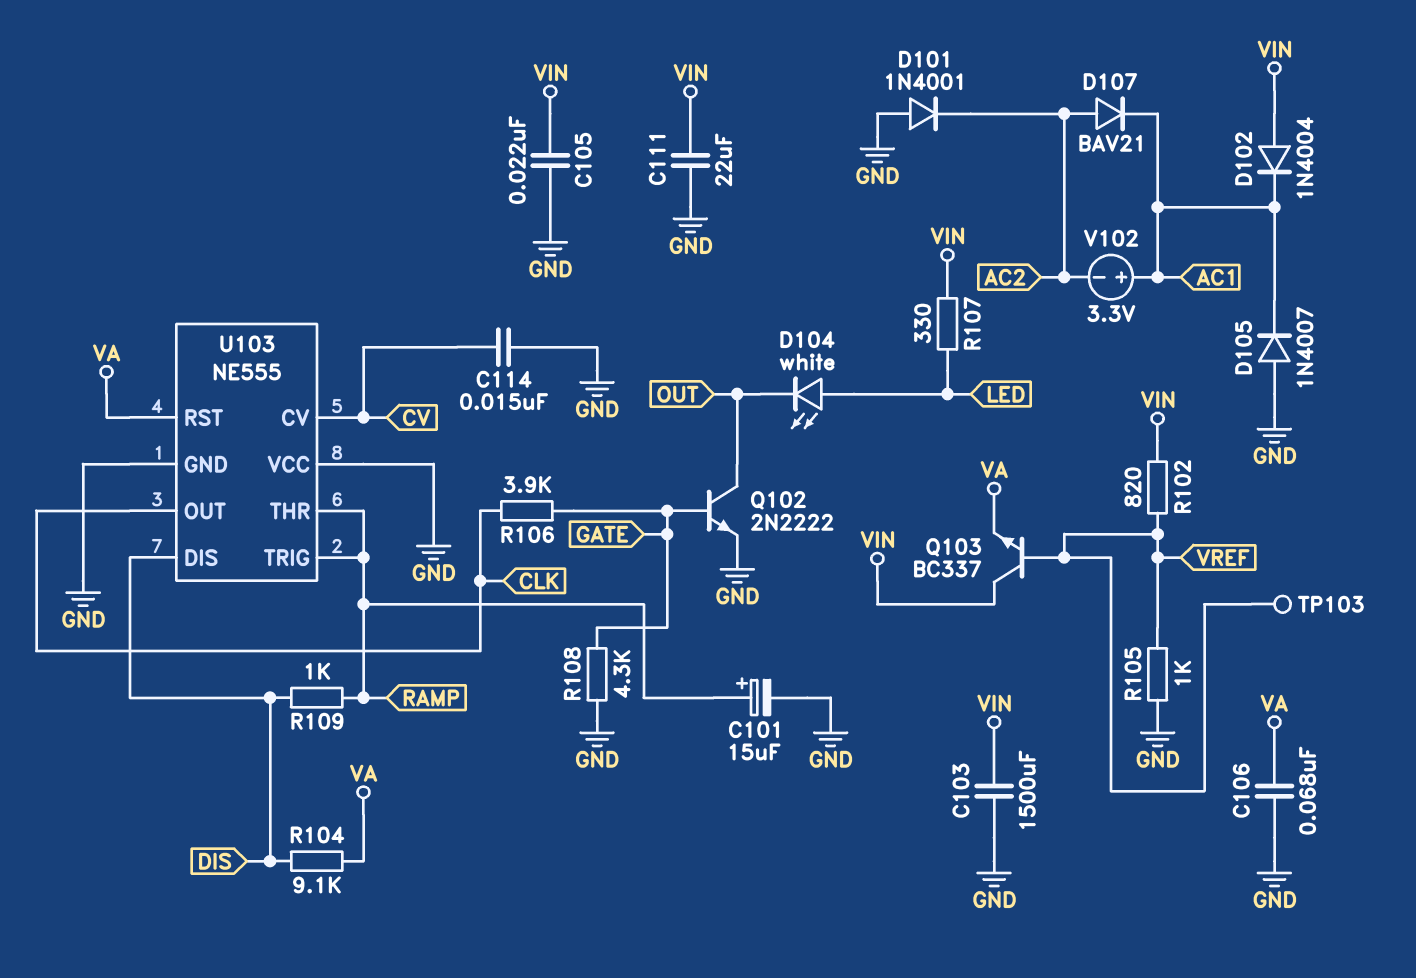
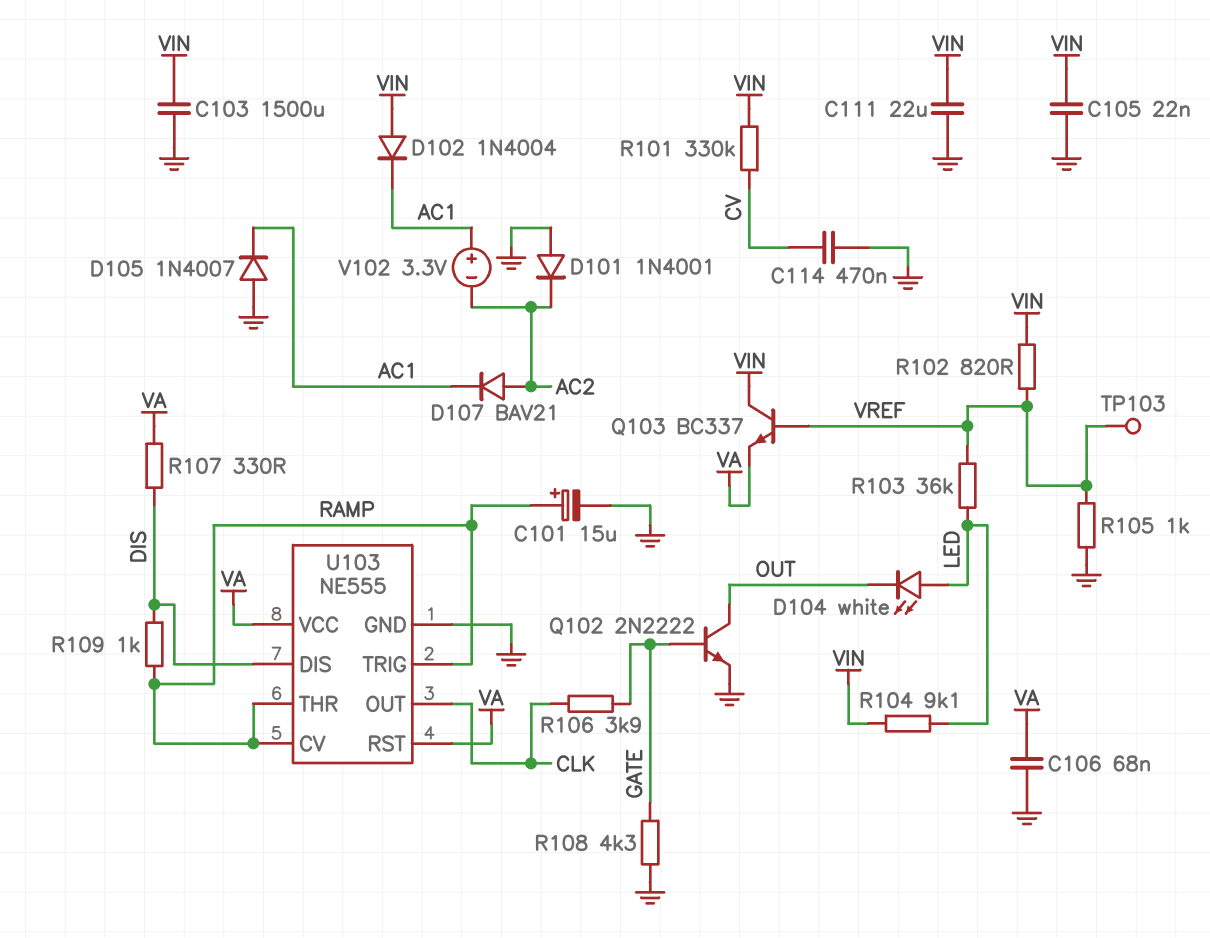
C114: 15nF (CV, GND) -> 470nF (CV, GND)
R101: none -> 330k (CV, VIN)
R103: none -> 36k (LED, VREF)
R104: 9.1k (DIS, VA) -> 9.1k (LED, VIN)
R107: 330 (LED, VIN) -> 330 (DIS, VA)
U103 pin CV: CV -> RAMP
U103 pin VCC: GND -> VA

